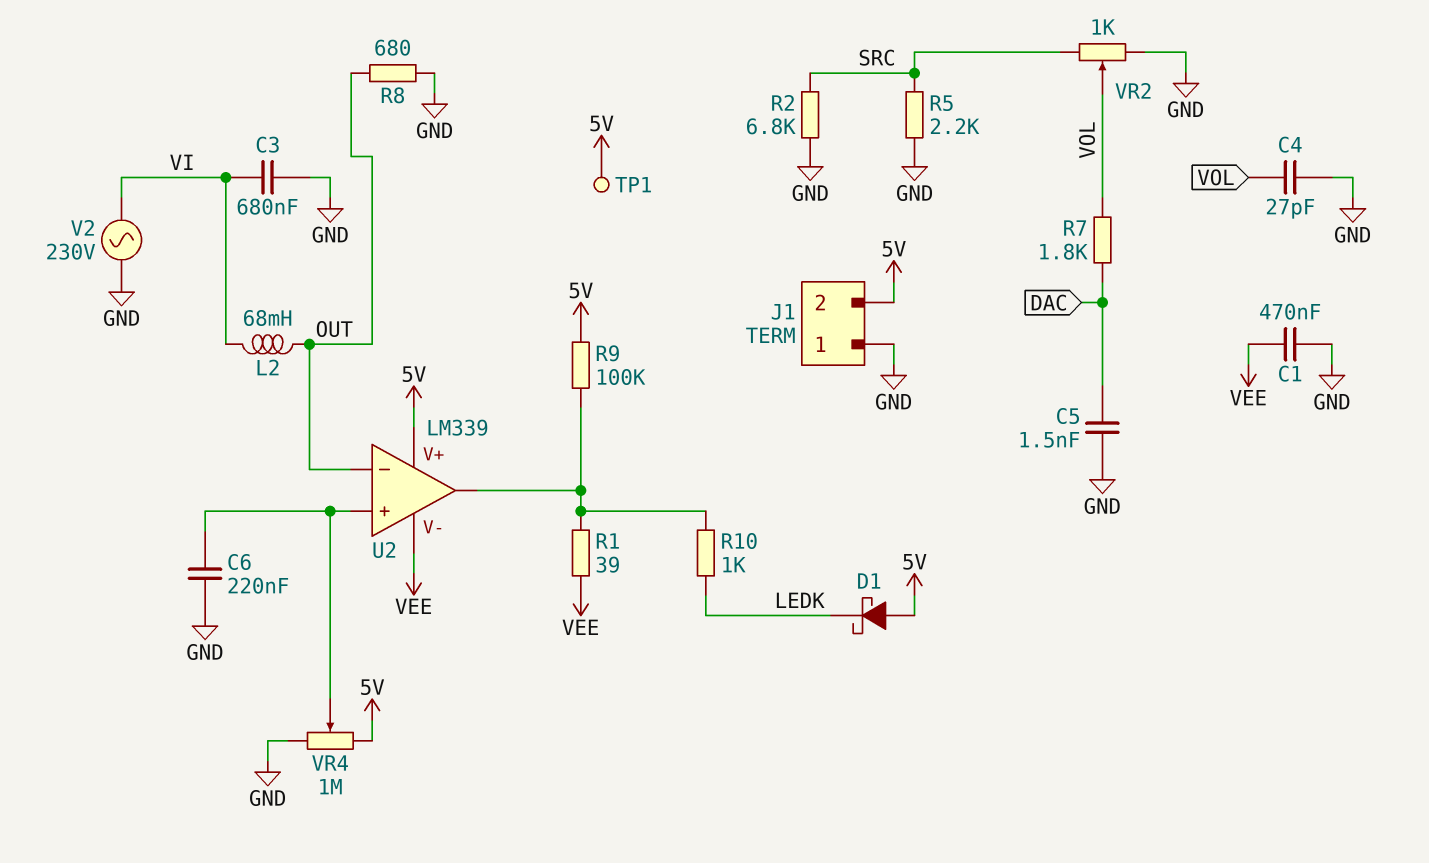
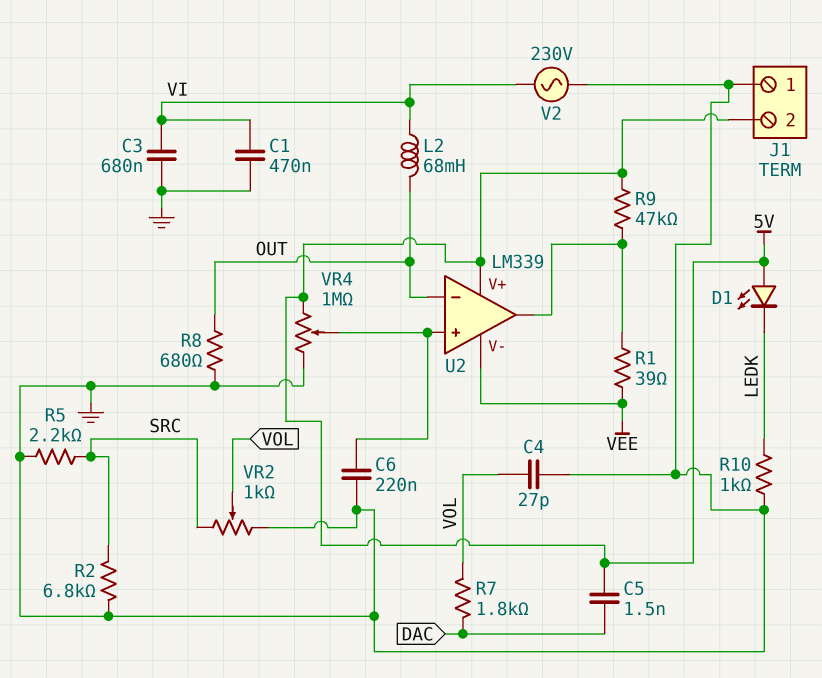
C1: 470nF (GND, VEE) -> 470nF (GND, VI)
C5: 1.5nF (DAC, GND) -> 1.5nF (5V, DAC)
D1: schottky (A 5V, K LEDK) -> LED (A 5V, K LEDK)
R9: 100k (5V, U2/out) -> 47k (5V, U2/out)
R10: 1k (LEDK, U2/out) -> 1k (GND, LEDK)
TP1: test point (5V) -> none

